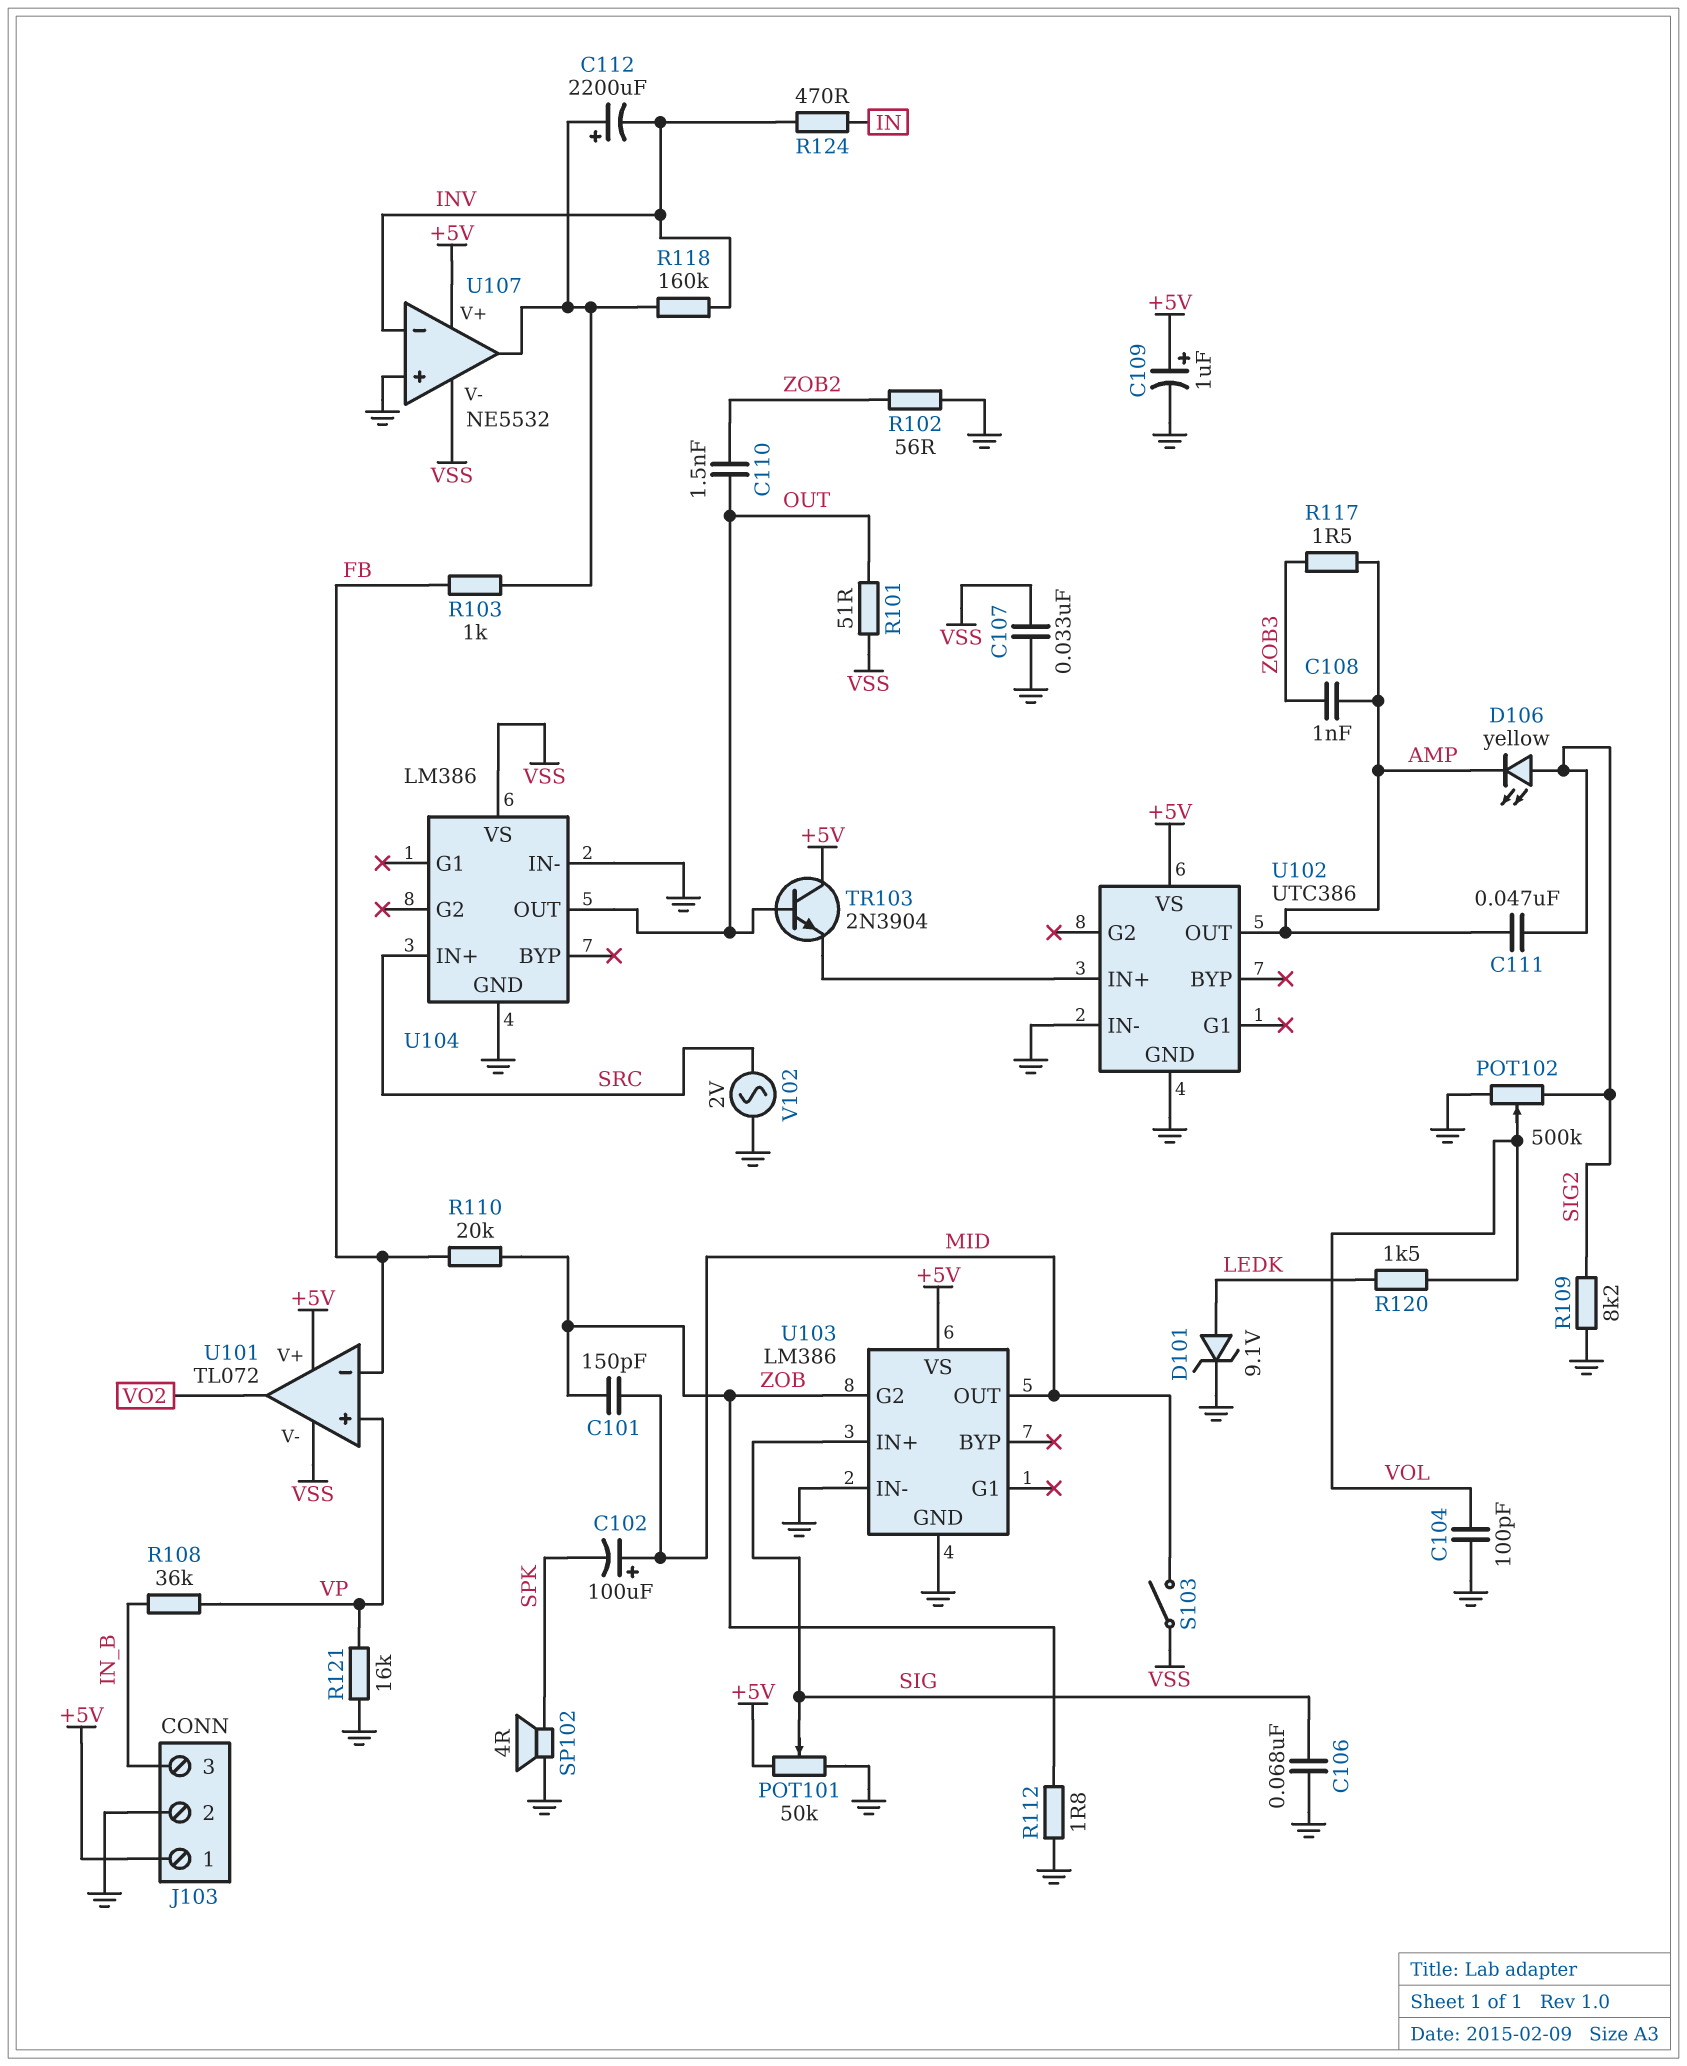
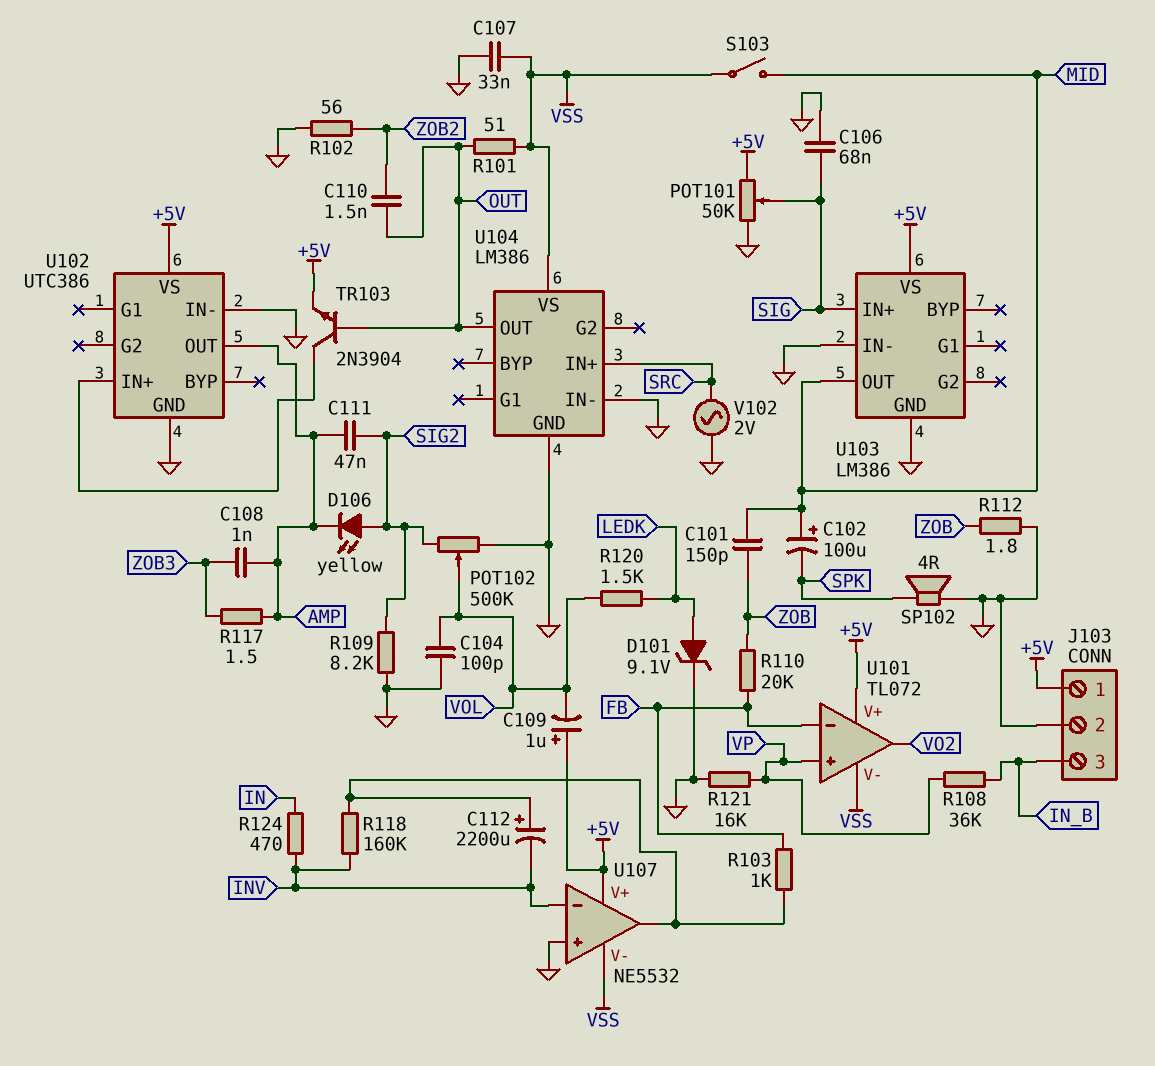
C109: 1uF (plus +5V, minus GND) -> 1uF (plus +5V, minus VOL)
TR103: NPN 2N3904 (B OUT, C +5V, E U102/IN+) -> NPN 2N3904 (B OUT, C U102/IN+, E +5V)
U103 pin G2: ZOB -> none

